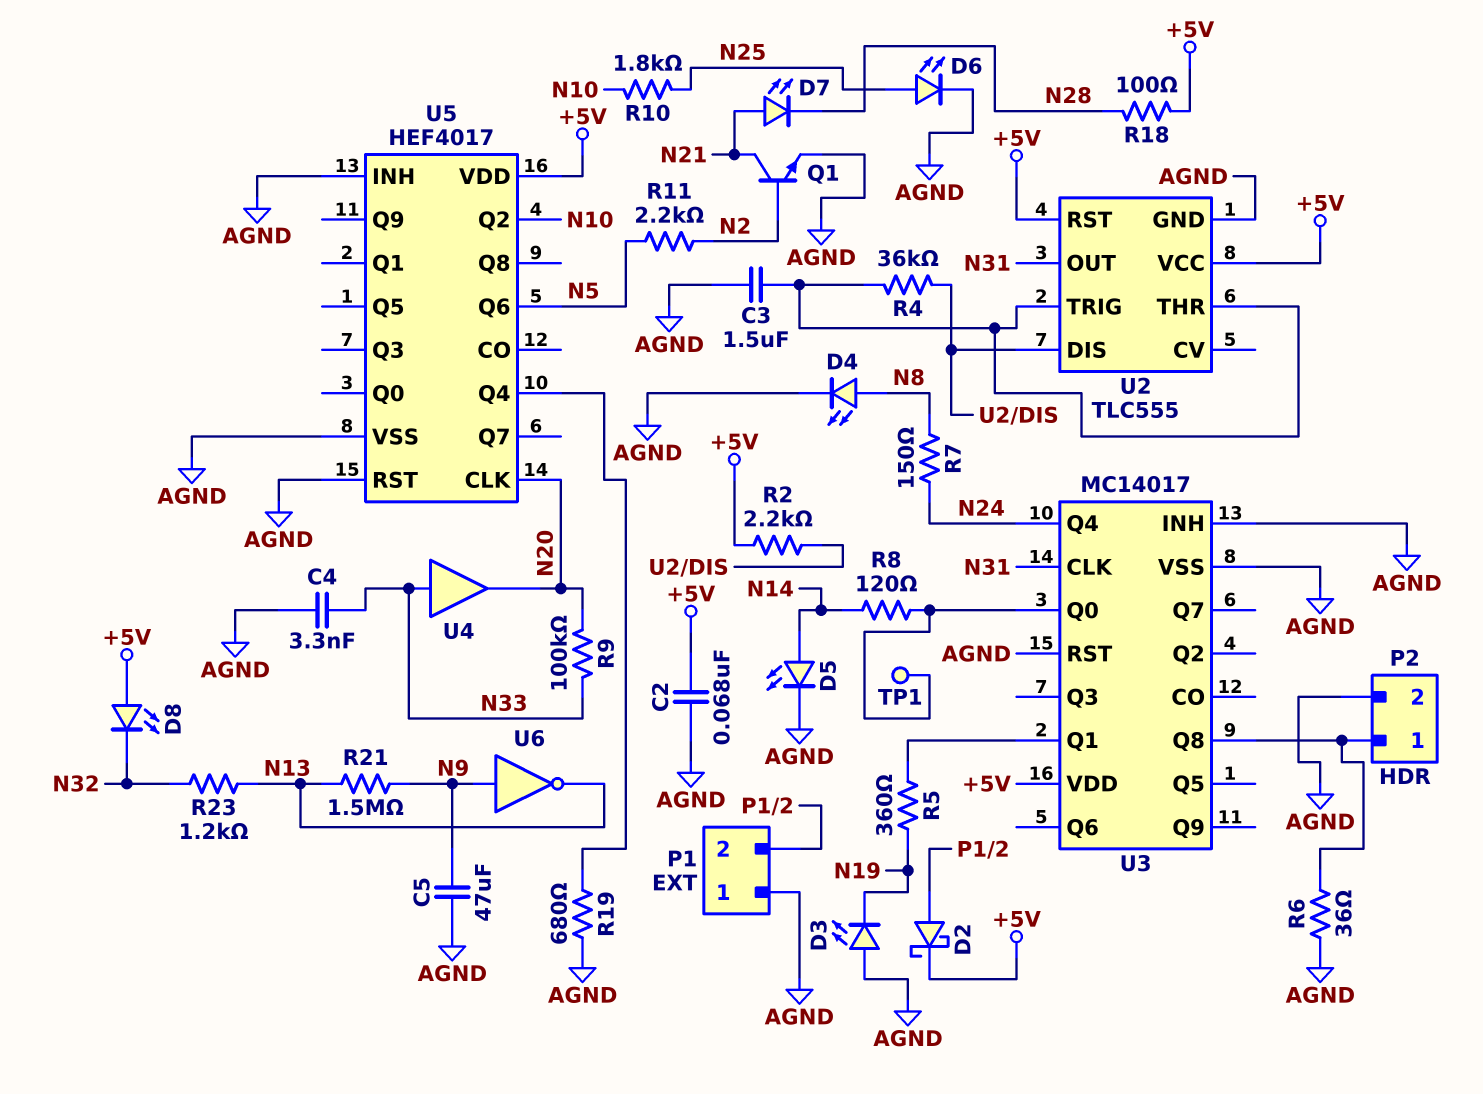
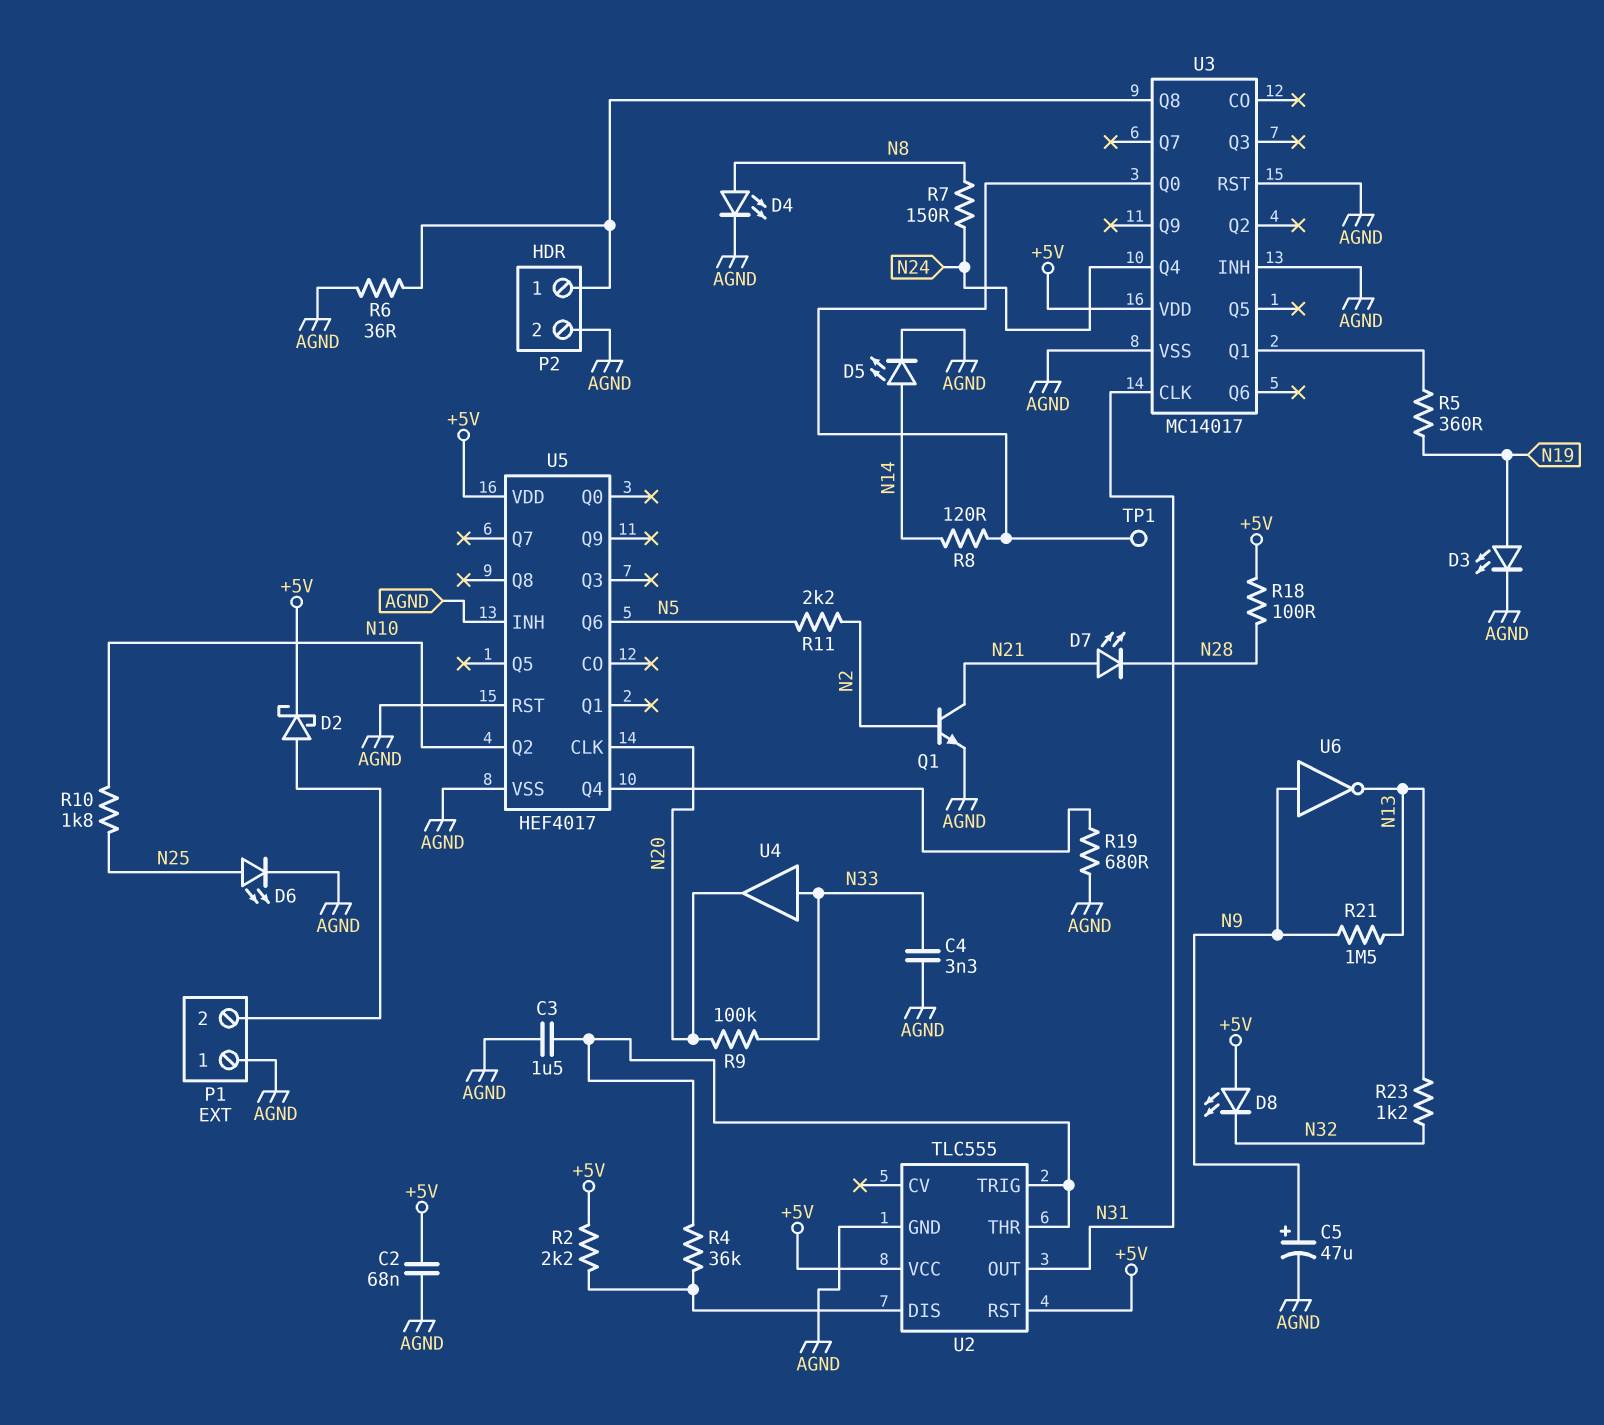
C5: 47uF (AGND, N9) -> 47uF (plus N9, minus AGND)
D3: LED (A AGND, K N19) -> LED (A N19, K AGND)

